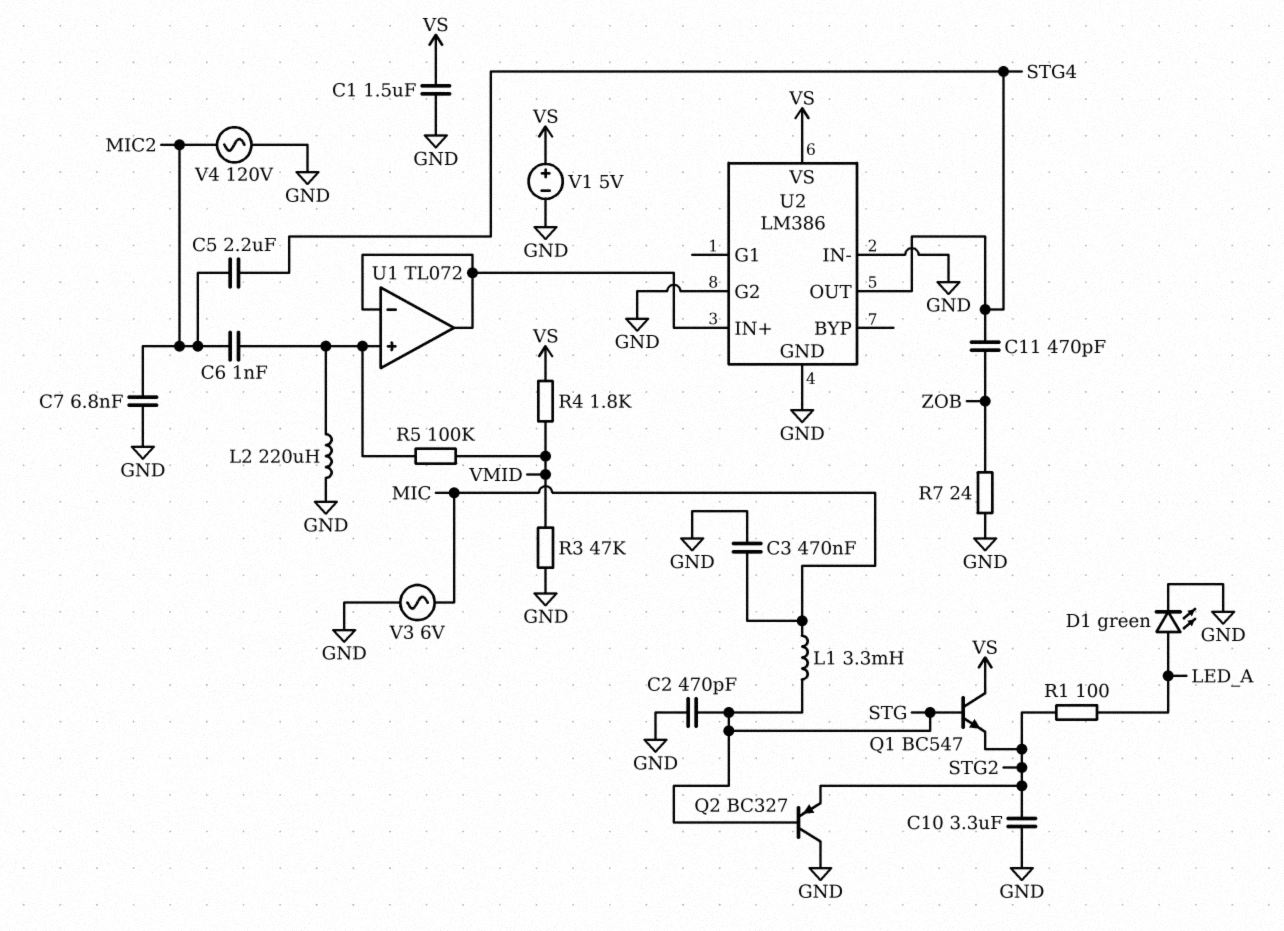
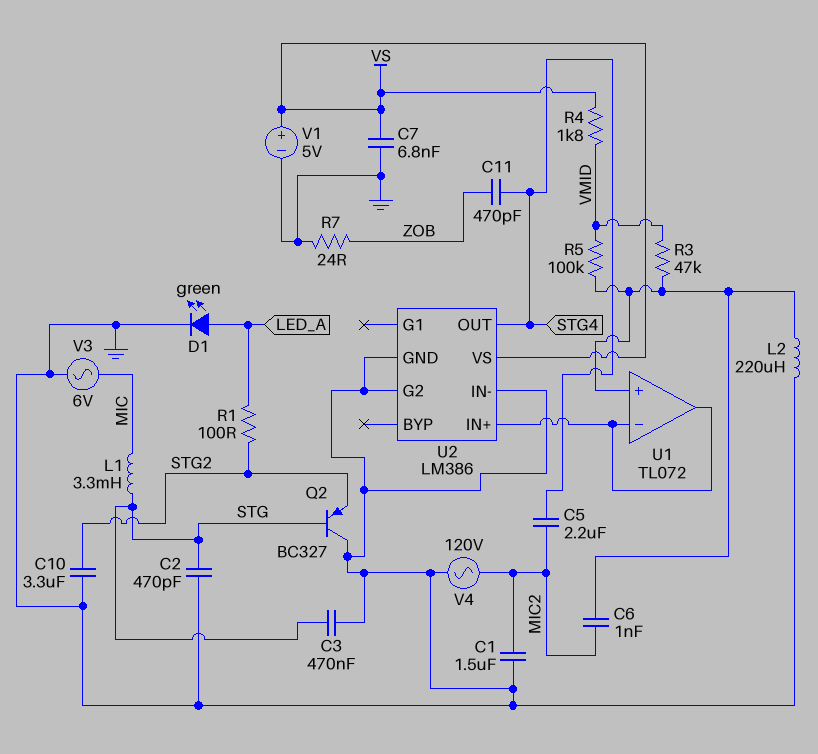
C1: 1.5uF (GND, VS) -> 1.5uF (GND, MIC2)
C3: 470nF (GND, MIC) -> 470nF (GND, STG)
C7: 6.8nF (GND, MIC2) -> 6.8nF (GND, VS)
Q1: NPN BC547 (B STG, C VS, E STG2) -> none
R3: 47k (GND, VMID) -> 47k (U1/in+, VMID)

